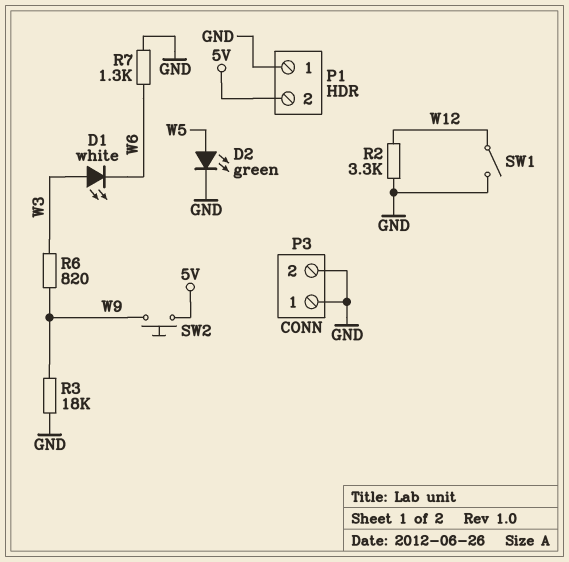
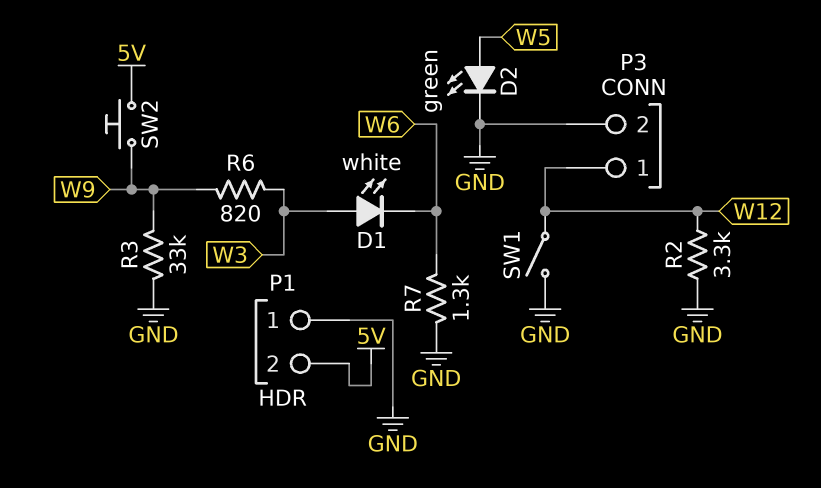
P3 pin 1: GND -> W12
R3: 18k (GND, W9) -> 33k (GND, W9)

